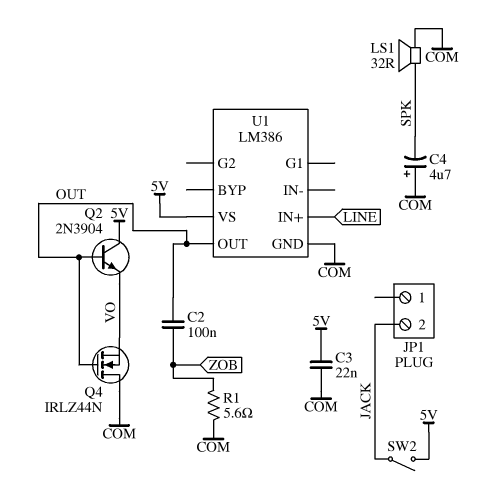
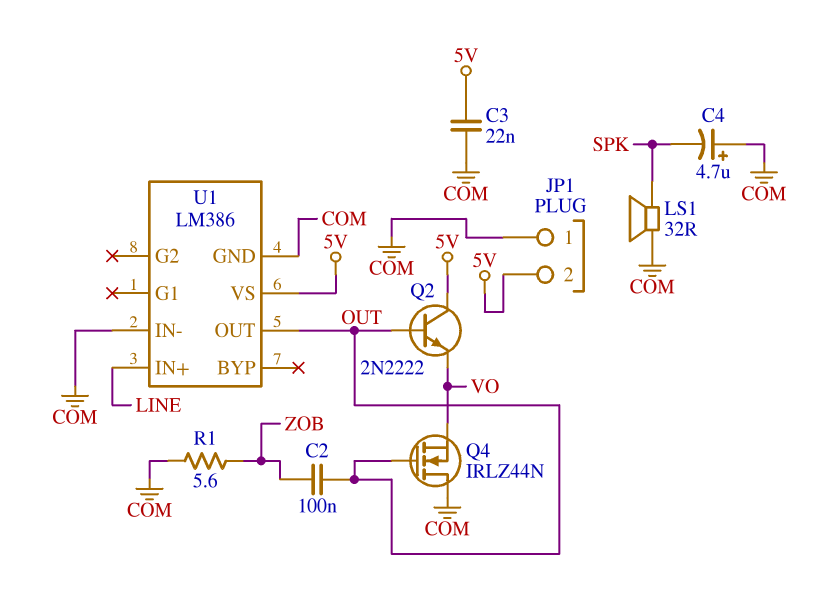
JP1 pin 1: none -> COM
JP1 pin 2: JACK -> 5V
Q2: NPN 2N3904 (B OUT, C 5V, E VO) -> NPN 2N2222 (B OUT, C 5V, E VO)
SW2: switch (5V, JACK) -> none
U1 pin IN-: none -> COM

